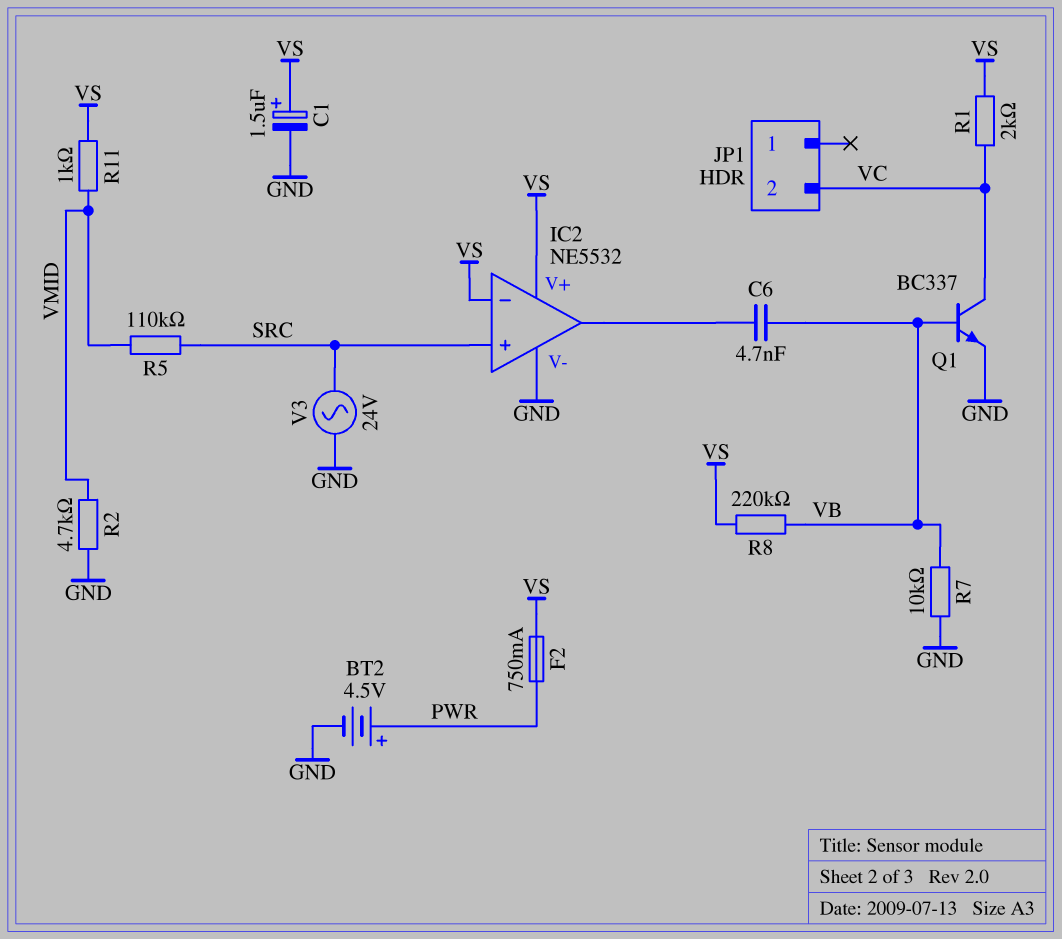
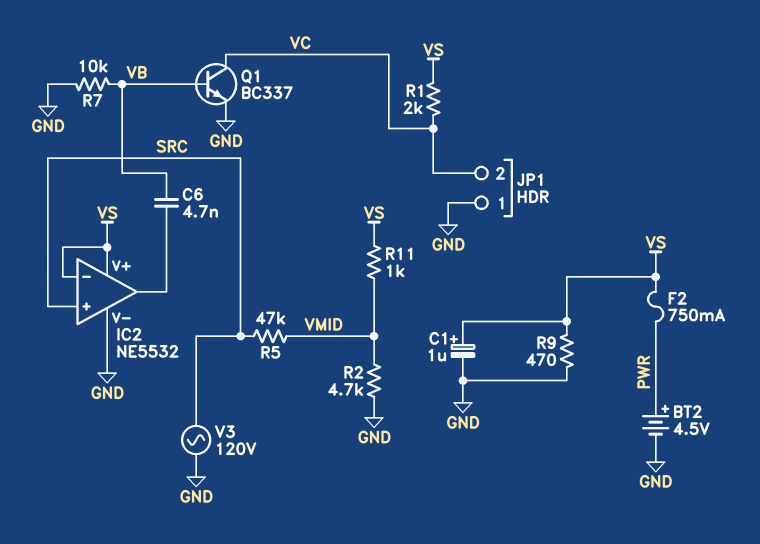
C1: 1.5uF (plus VS, minus GND) -> 1uF (plus VS, minus GND)
JP1 pin 1: none -> GND
R5: 110k (SRC, VMID) -> 47k (SRC, VMID)
R8: 220k (VB, VS) -> none
R9: none -> 470 (GND, VS)
V3: AC 24V (GND, SRC) -> AC 120V (GND, SRC)

